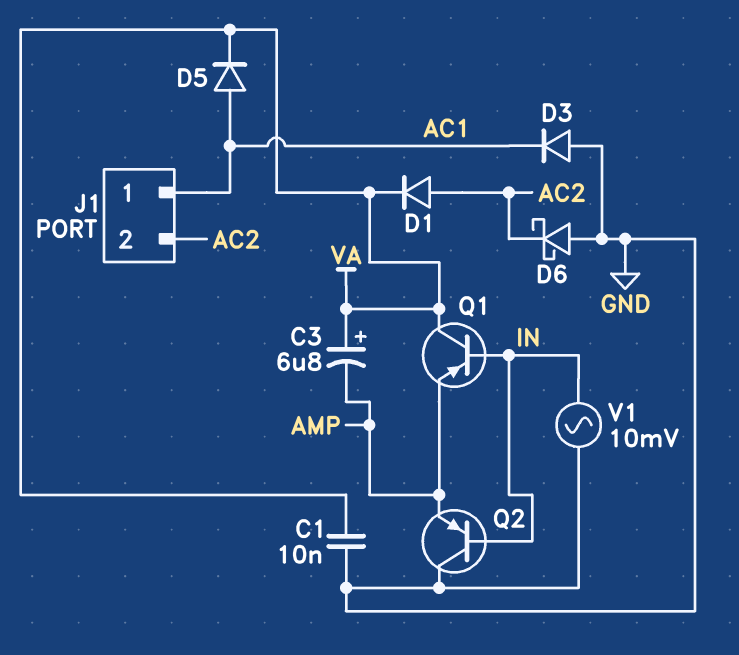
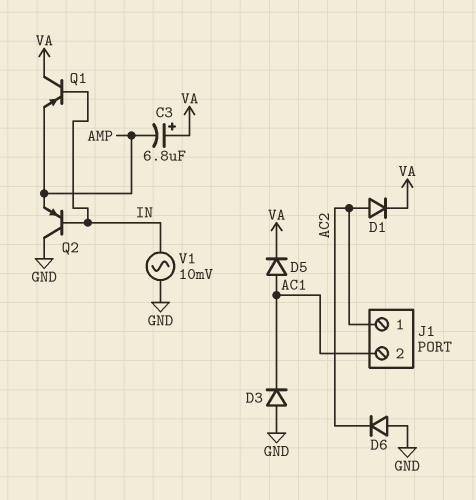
C1: 10nF (GND, VA) -> none
D6: schottky (A GND, K AC2) -> diode (A GND, K AC2)
J1 pin 1: AC1 -> AC2
J1 pin 2: AC2 -> AC1

